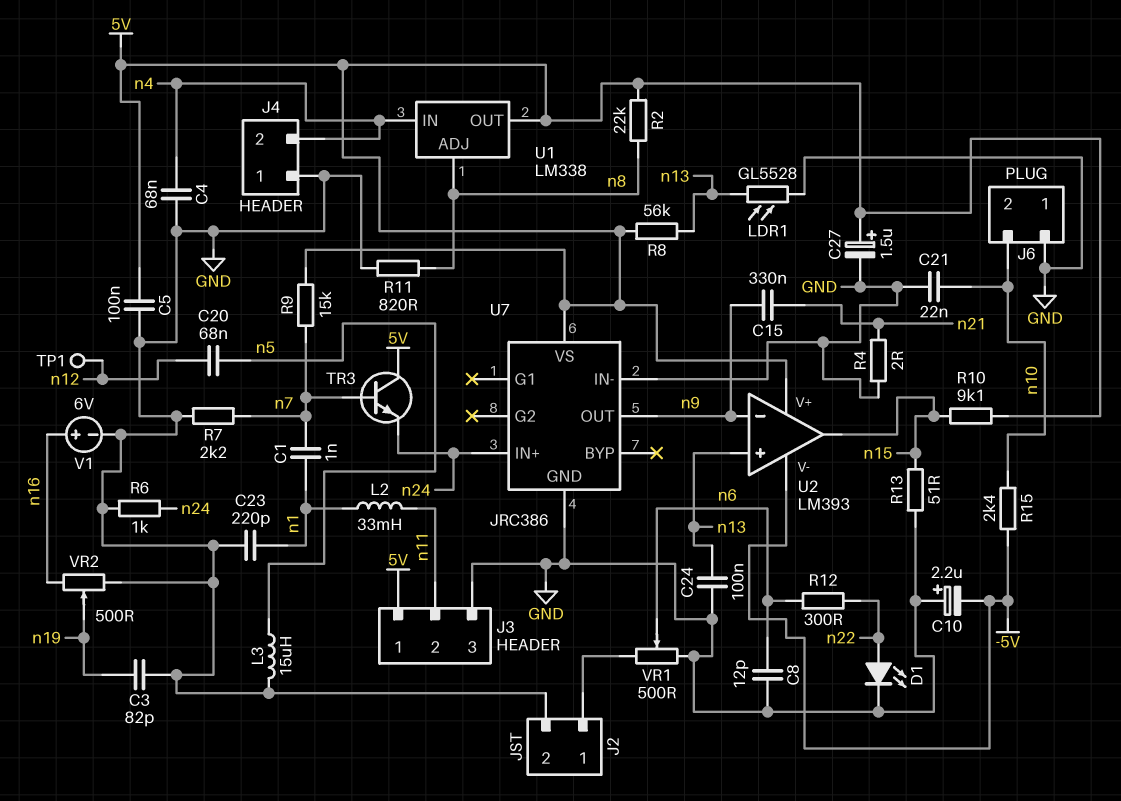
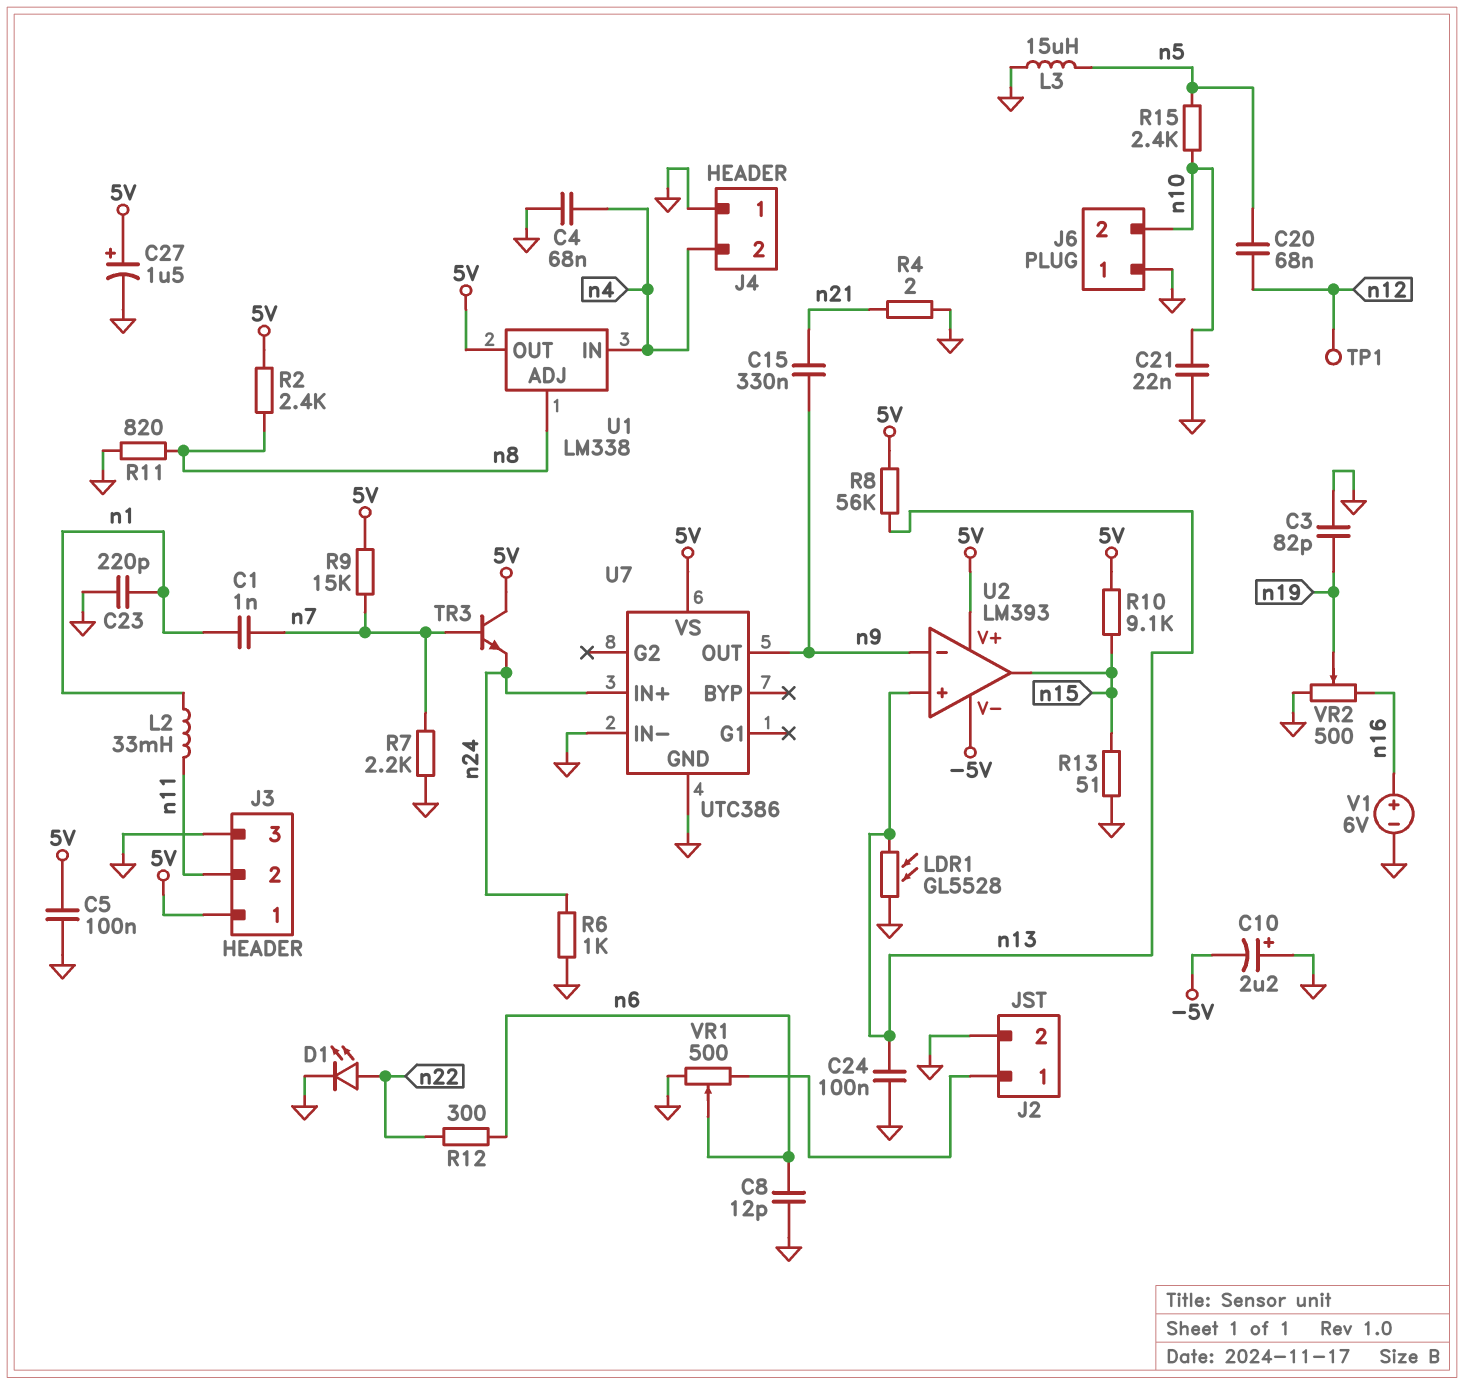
R2: 22k (5V, n8) -> 2.4k (5V, n8)
R15: 2.4k (-5V, n10) -> 2.4k (n5, n10)
U7: JRC386 -> UTC386

